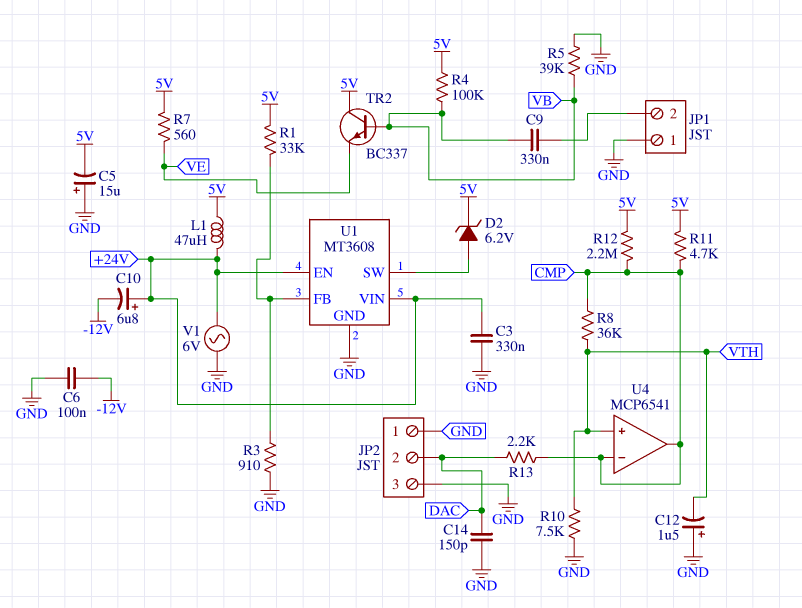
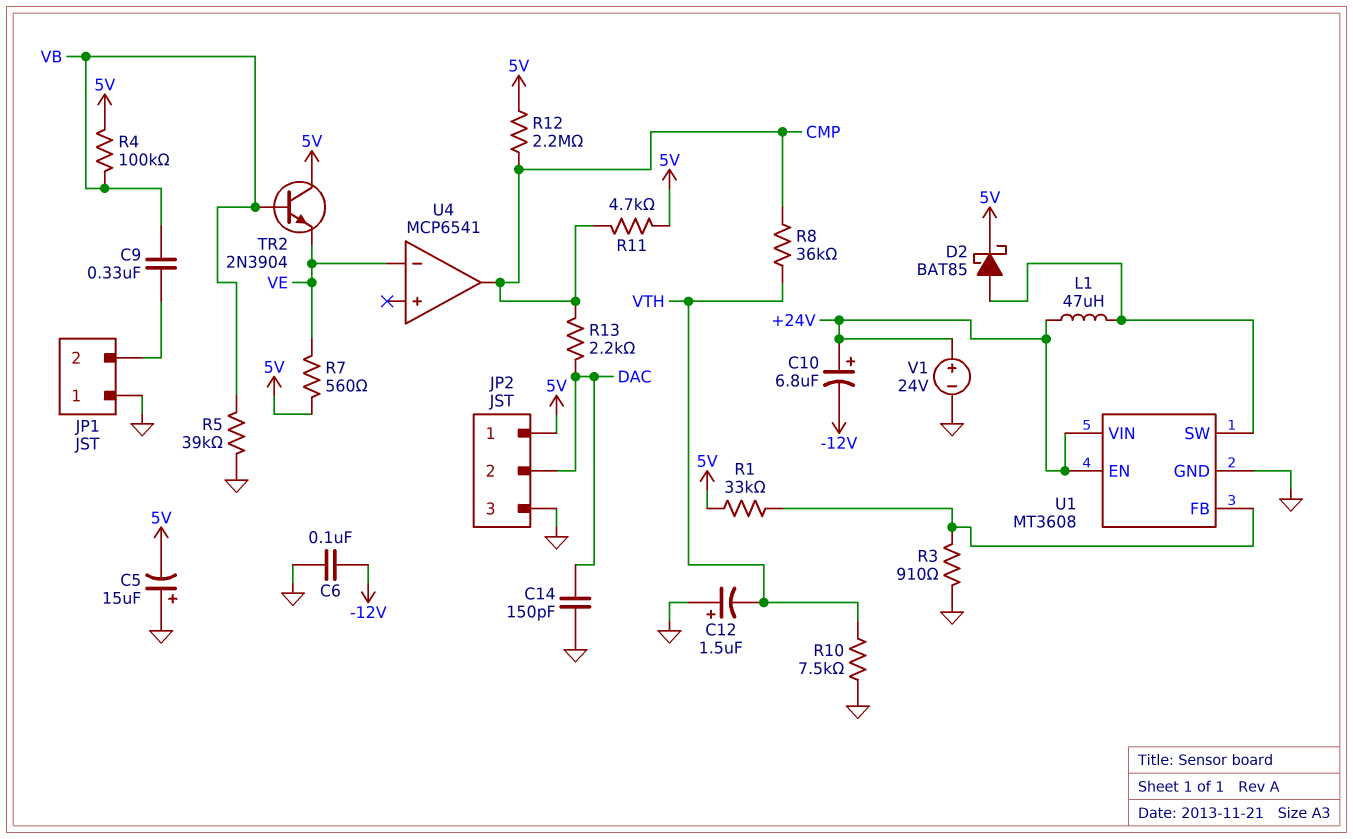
C3: 330nF (+24V, GND) -> none
D2: zener 6.2V (A U1/SW, K 5V) -> schottky BAT85 (A U1/SW, K 5V)
JP2 pin 1: GND -> 5V
L1: 47uH (+24V, 5V) -> 47uH (+24V, U1/SW)
TR2: NPN BC337 (B VB, C 5V, E VE) -> NPN 2N3904 (B VB, C 5V, E VE)
U4 pin in+: VTH -> none
U4 pin in-: CMP -> VE
V1: AC 6V (+24V, GND) -> 24V (plus +24V, minus GND)

